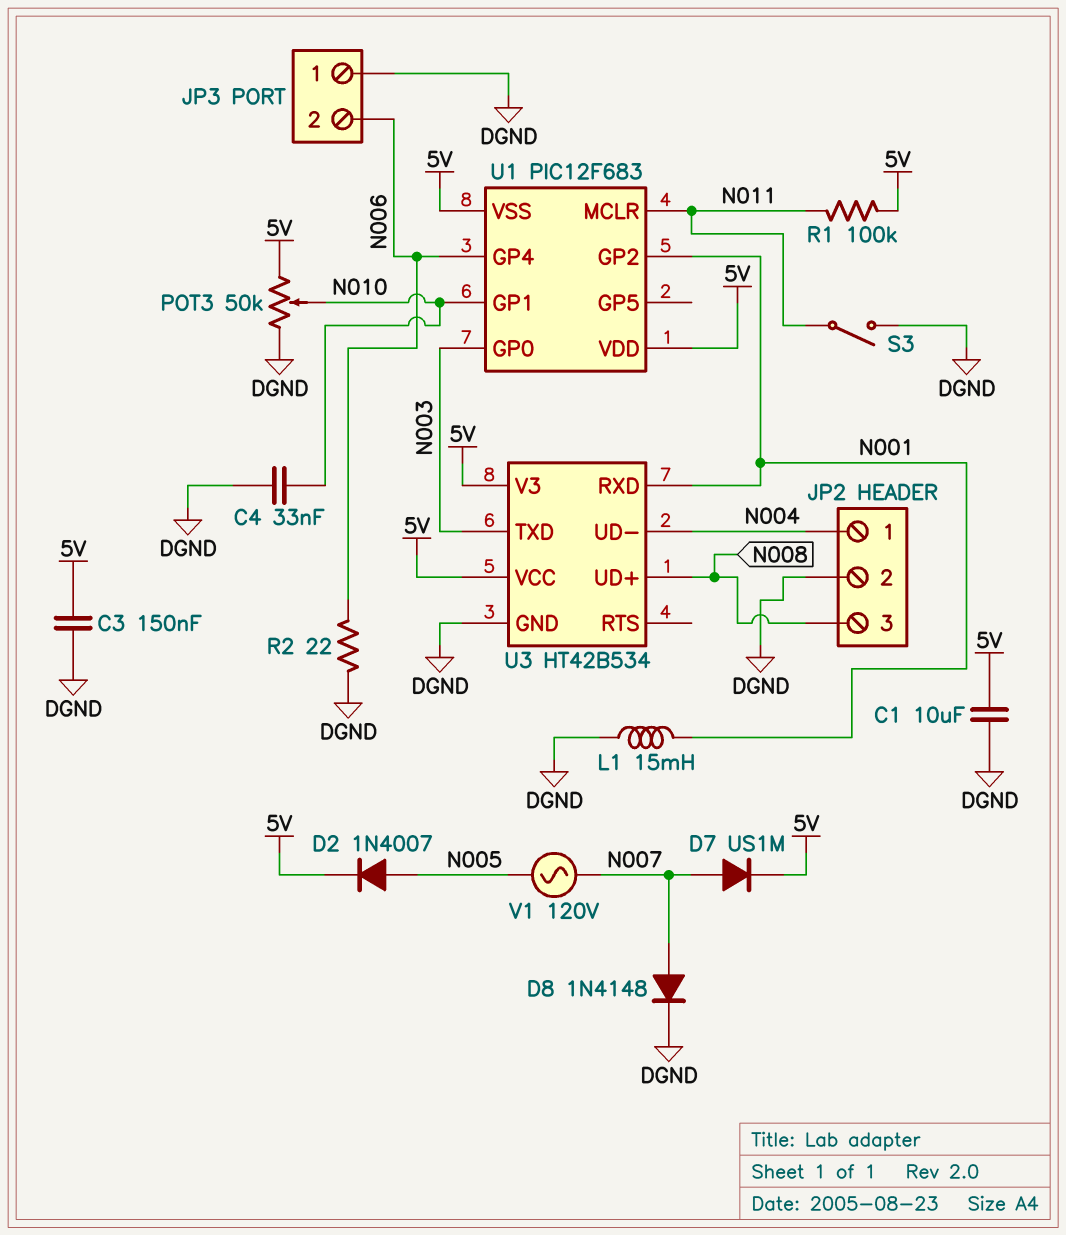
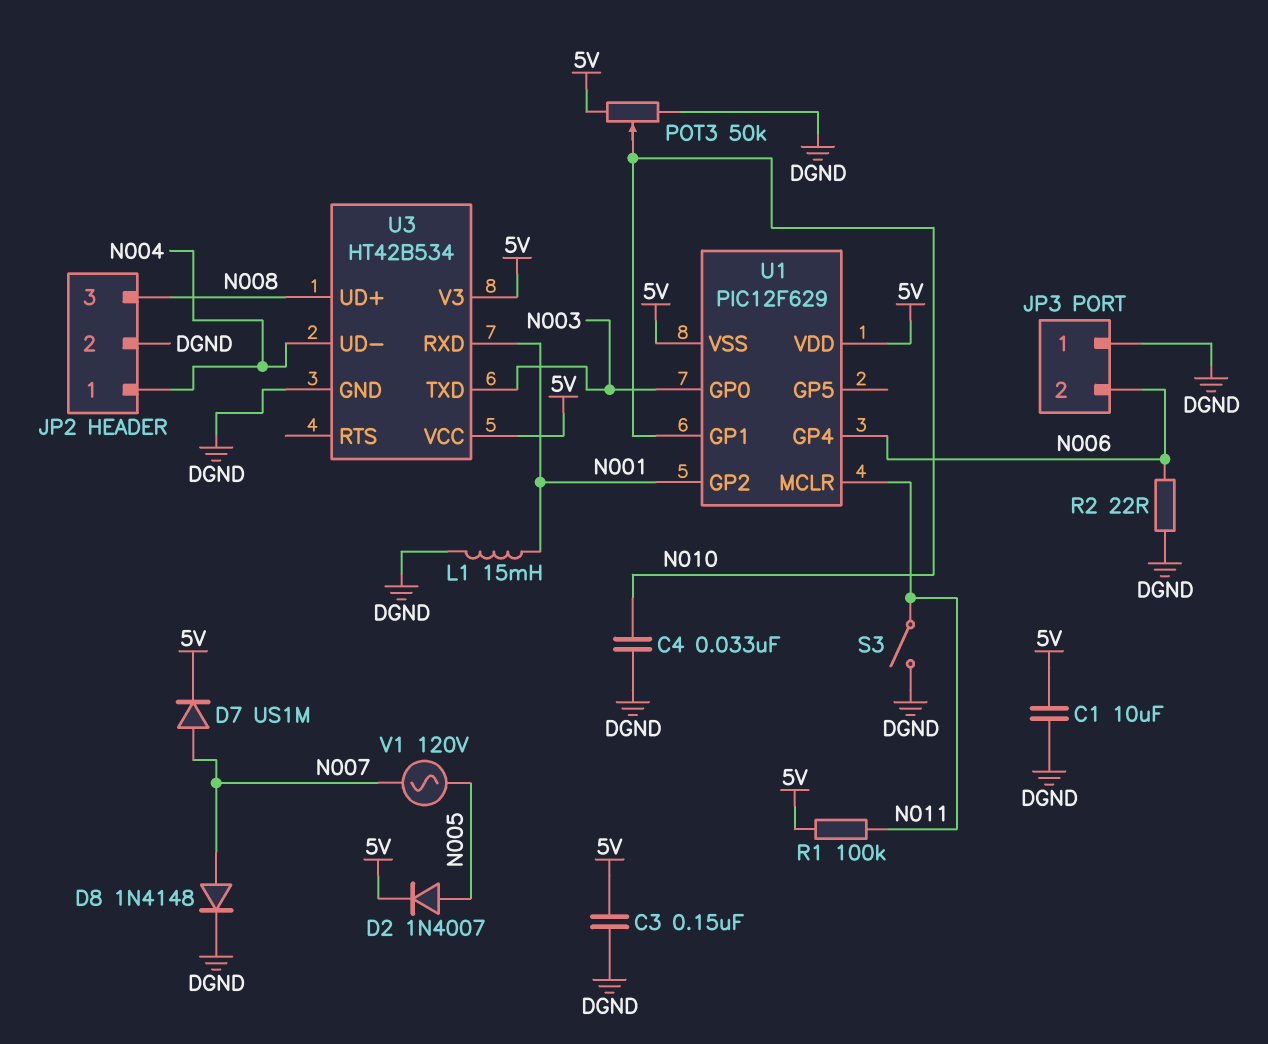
U1: PIC12F683 -> PIC12F629

